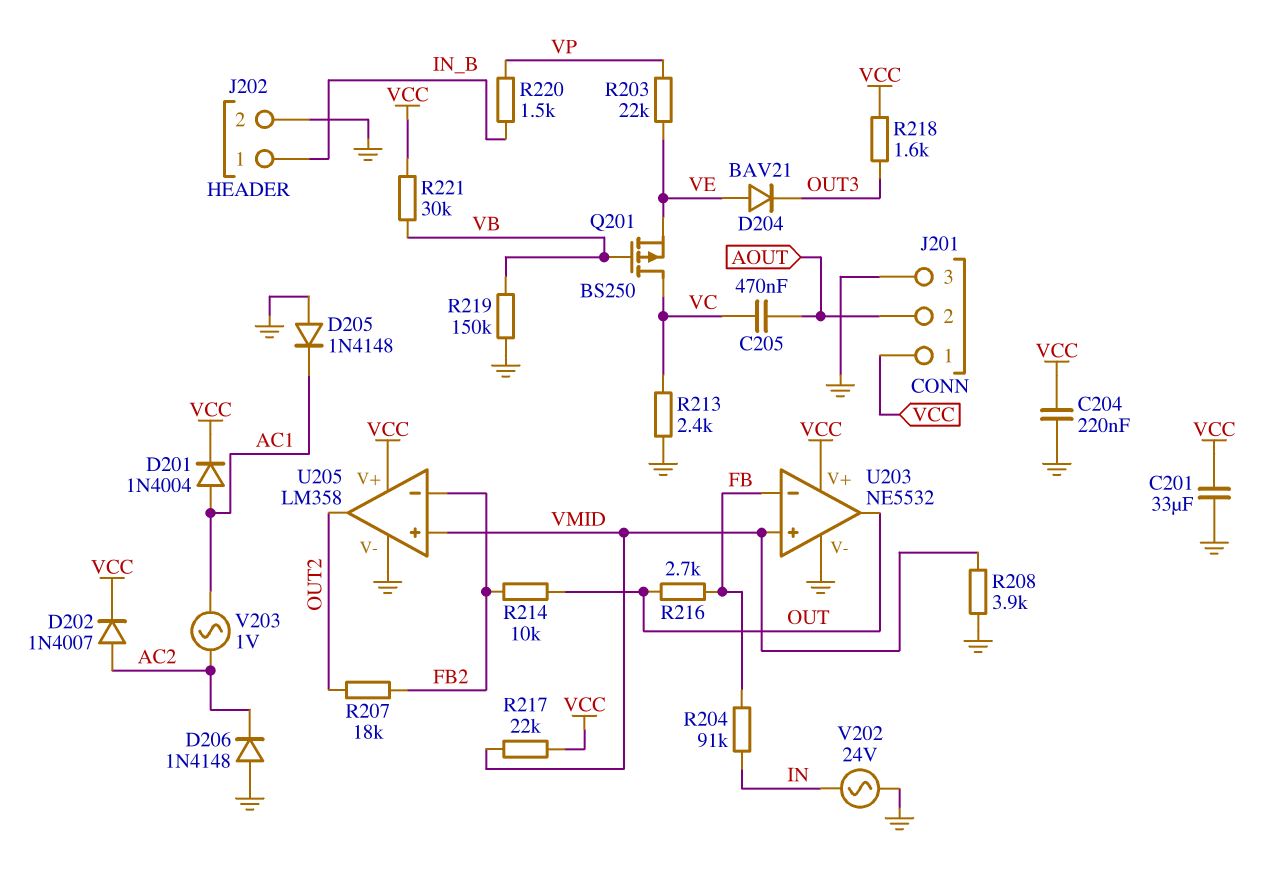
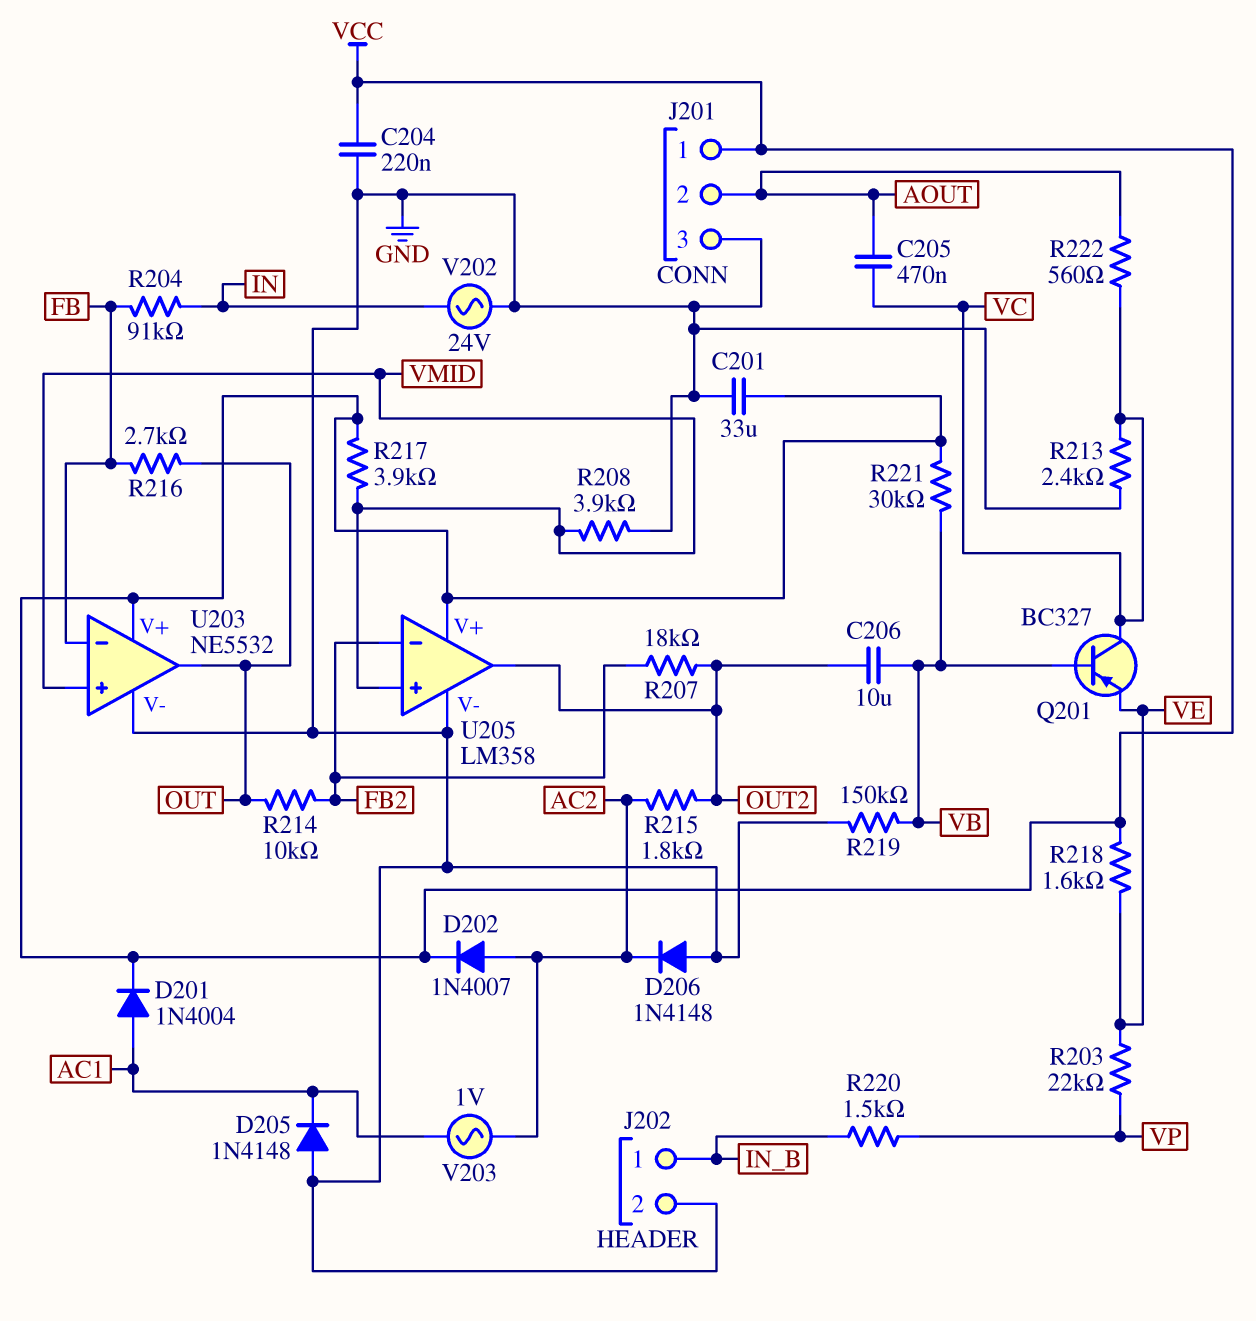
C206: none -> 10uF (OUT2, VB)
D204: diode BAV21 (A VE, K OUT3) -> none
Q201: PMOS BS250 (G VB, D VC, S VE) -> PNP BC327 (B VB, C VC, E VE)
R215: none -> 1.8k (AC2, OUT2)
R217: 22k (VCC, VMID) -> 3.9k (VCC, VMID)
R218: 1.6k (OUT3, VCC) -> 1.6k (VCC, VE)
R222: none -> 560 (AOUT, VC)

